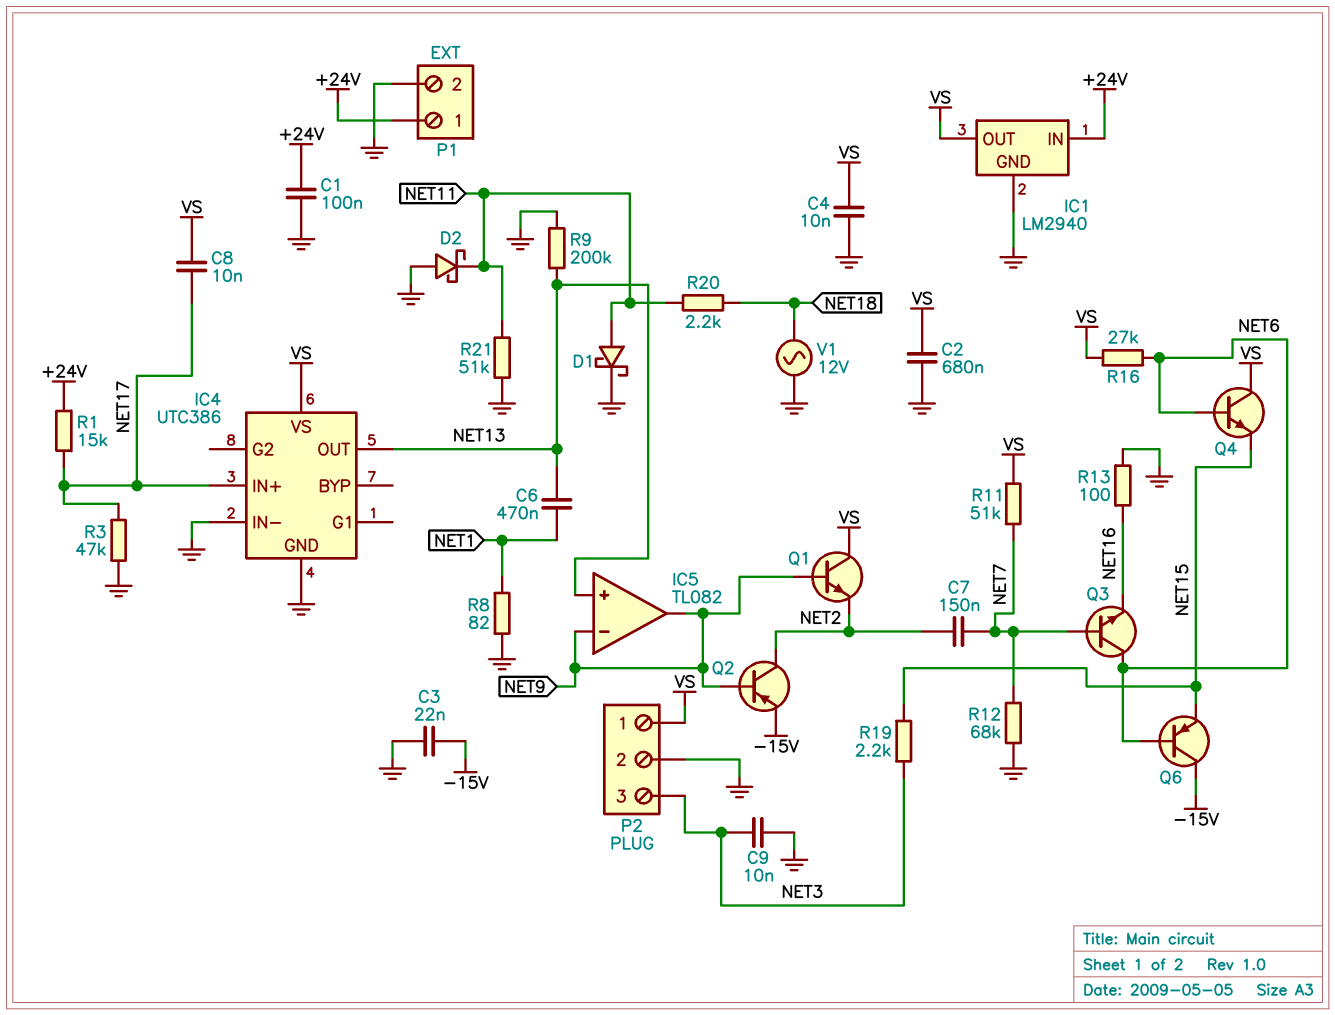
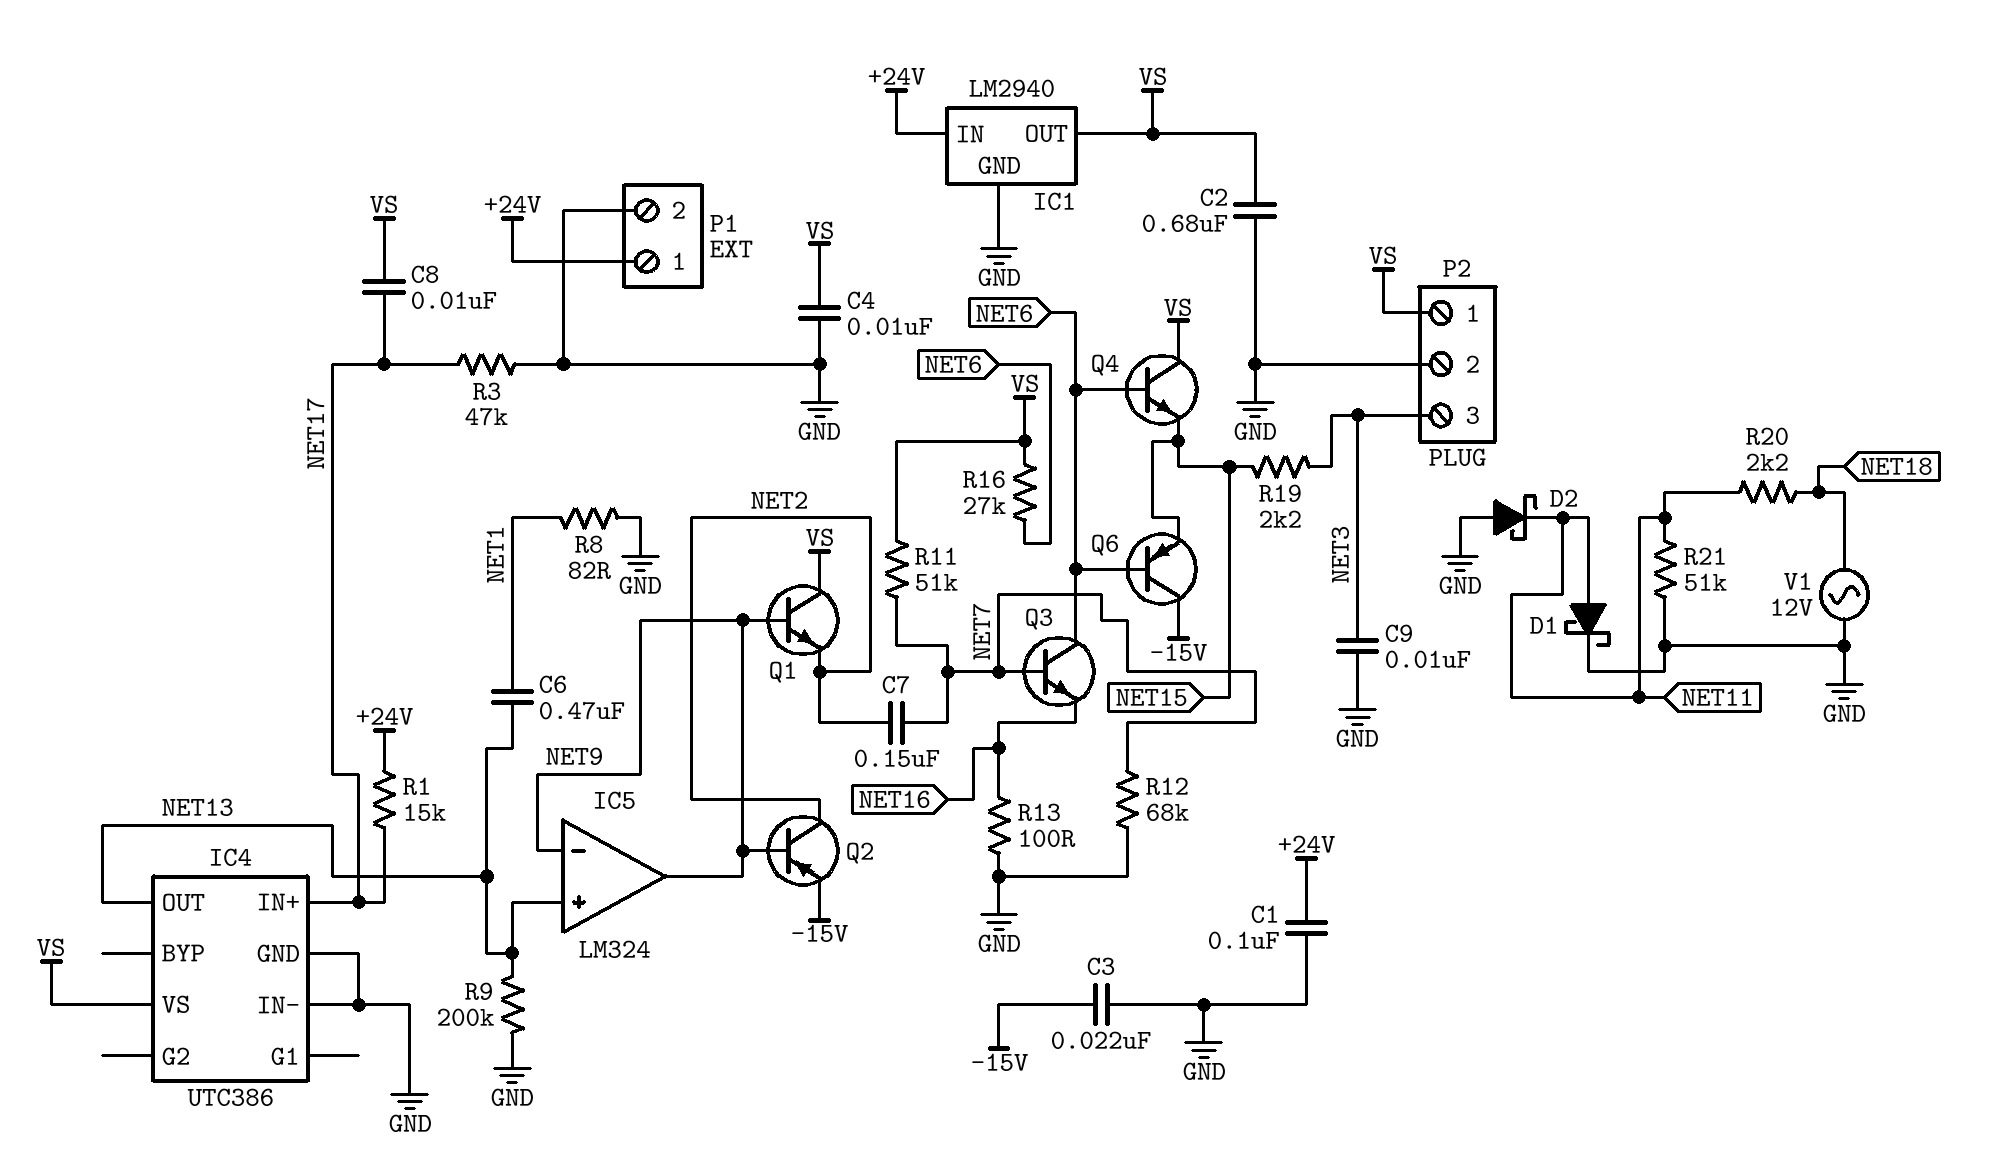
IC5: TL082 -> LM324

